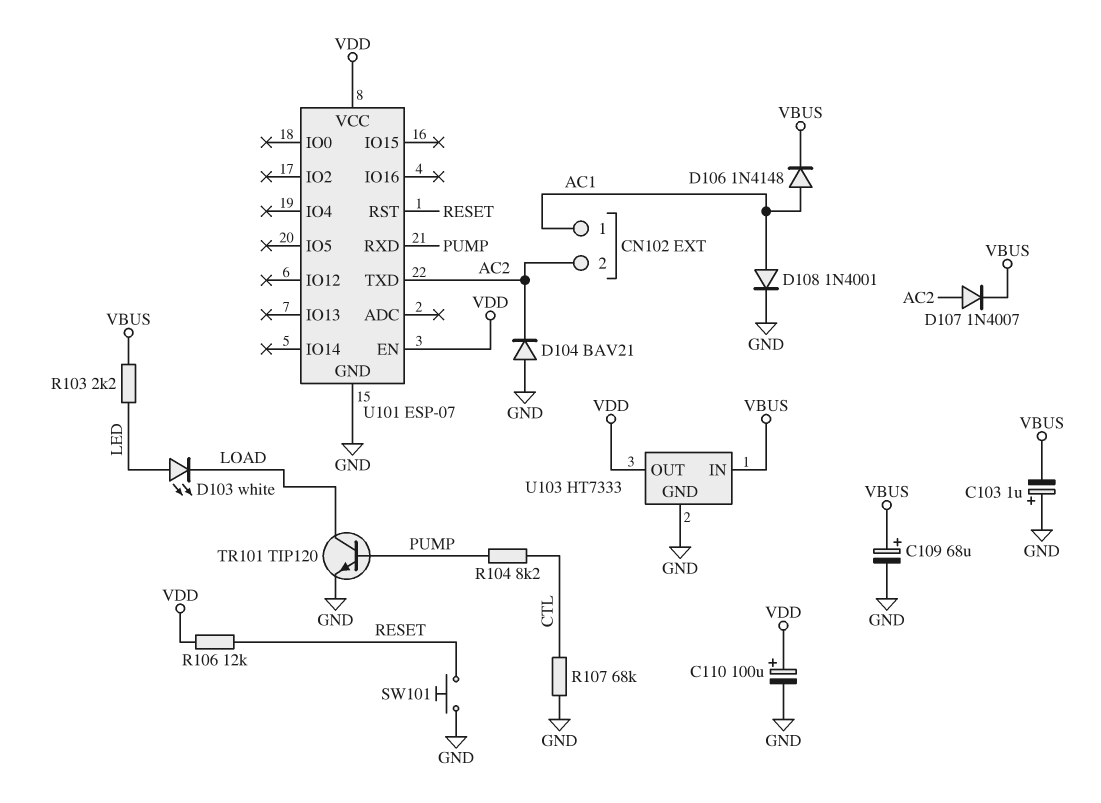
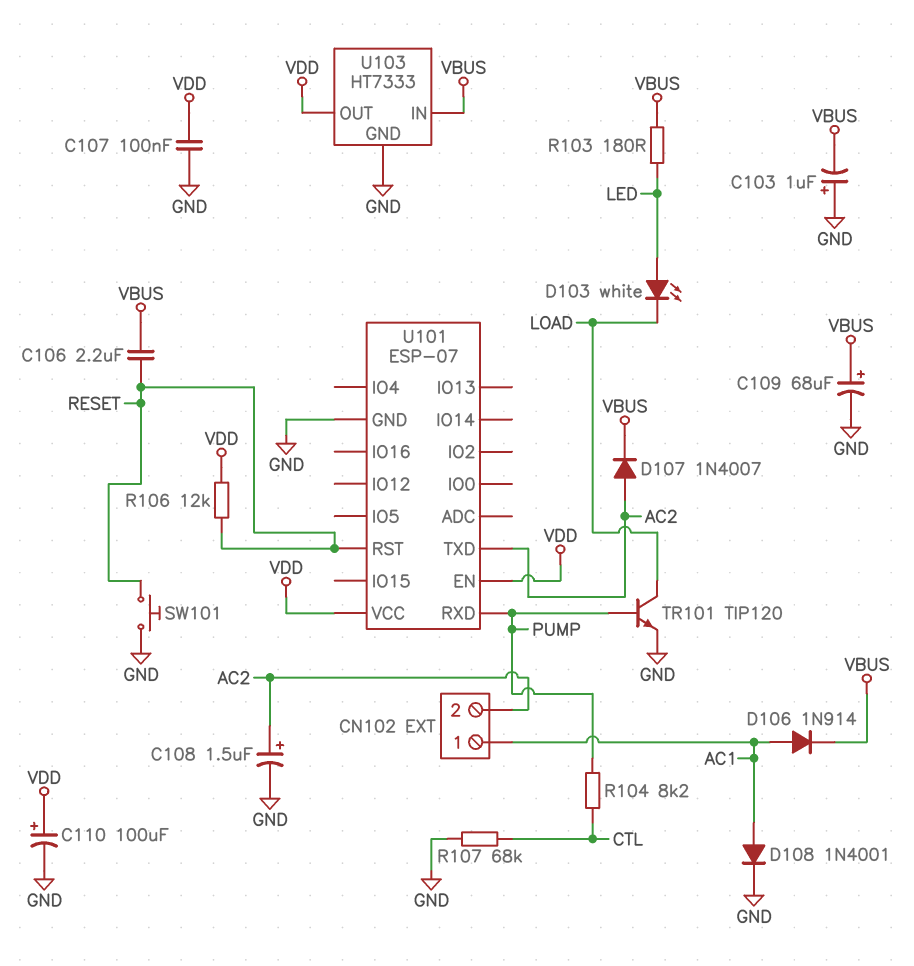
C106: none -> 2.2uF (RESET, VBUS)
C107: none -> 100nF (GND, VDD)
C108: none -> 1.5uF (plus AC2, minus GND)
D104: diode BAV21 (A GND, K AC2) -> none
D106: diode 1N4148 (A AC1, K VBUS) -> diode 1N914 (A AC1, K VBUS)
R103: 2.2k (LED, VBUS) -> 180 (LED, VBUS)

